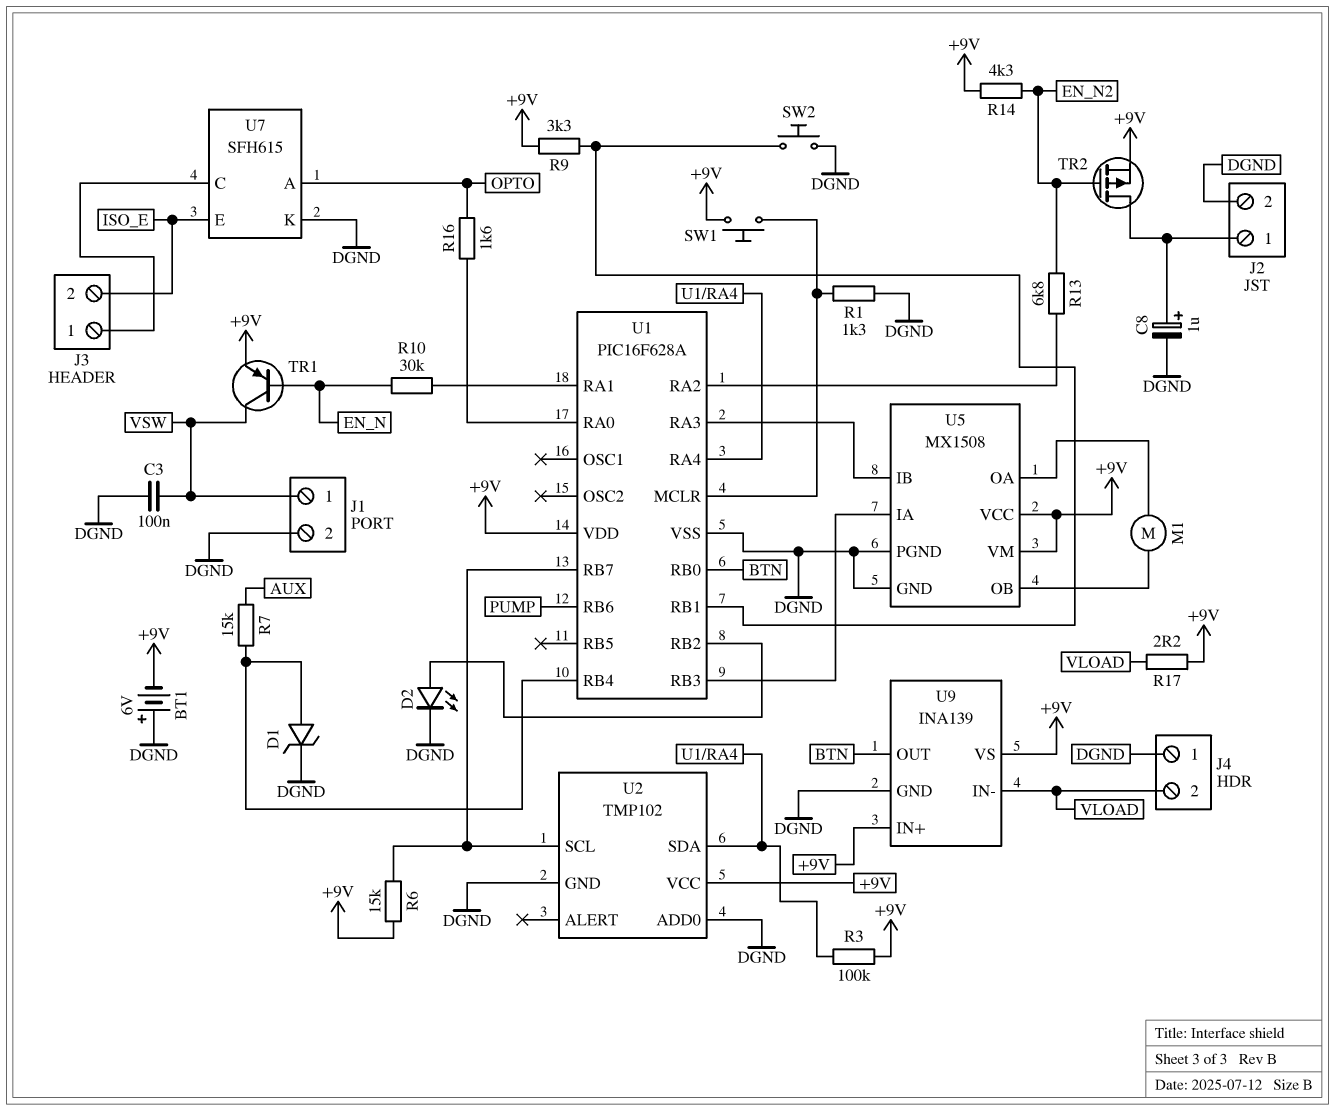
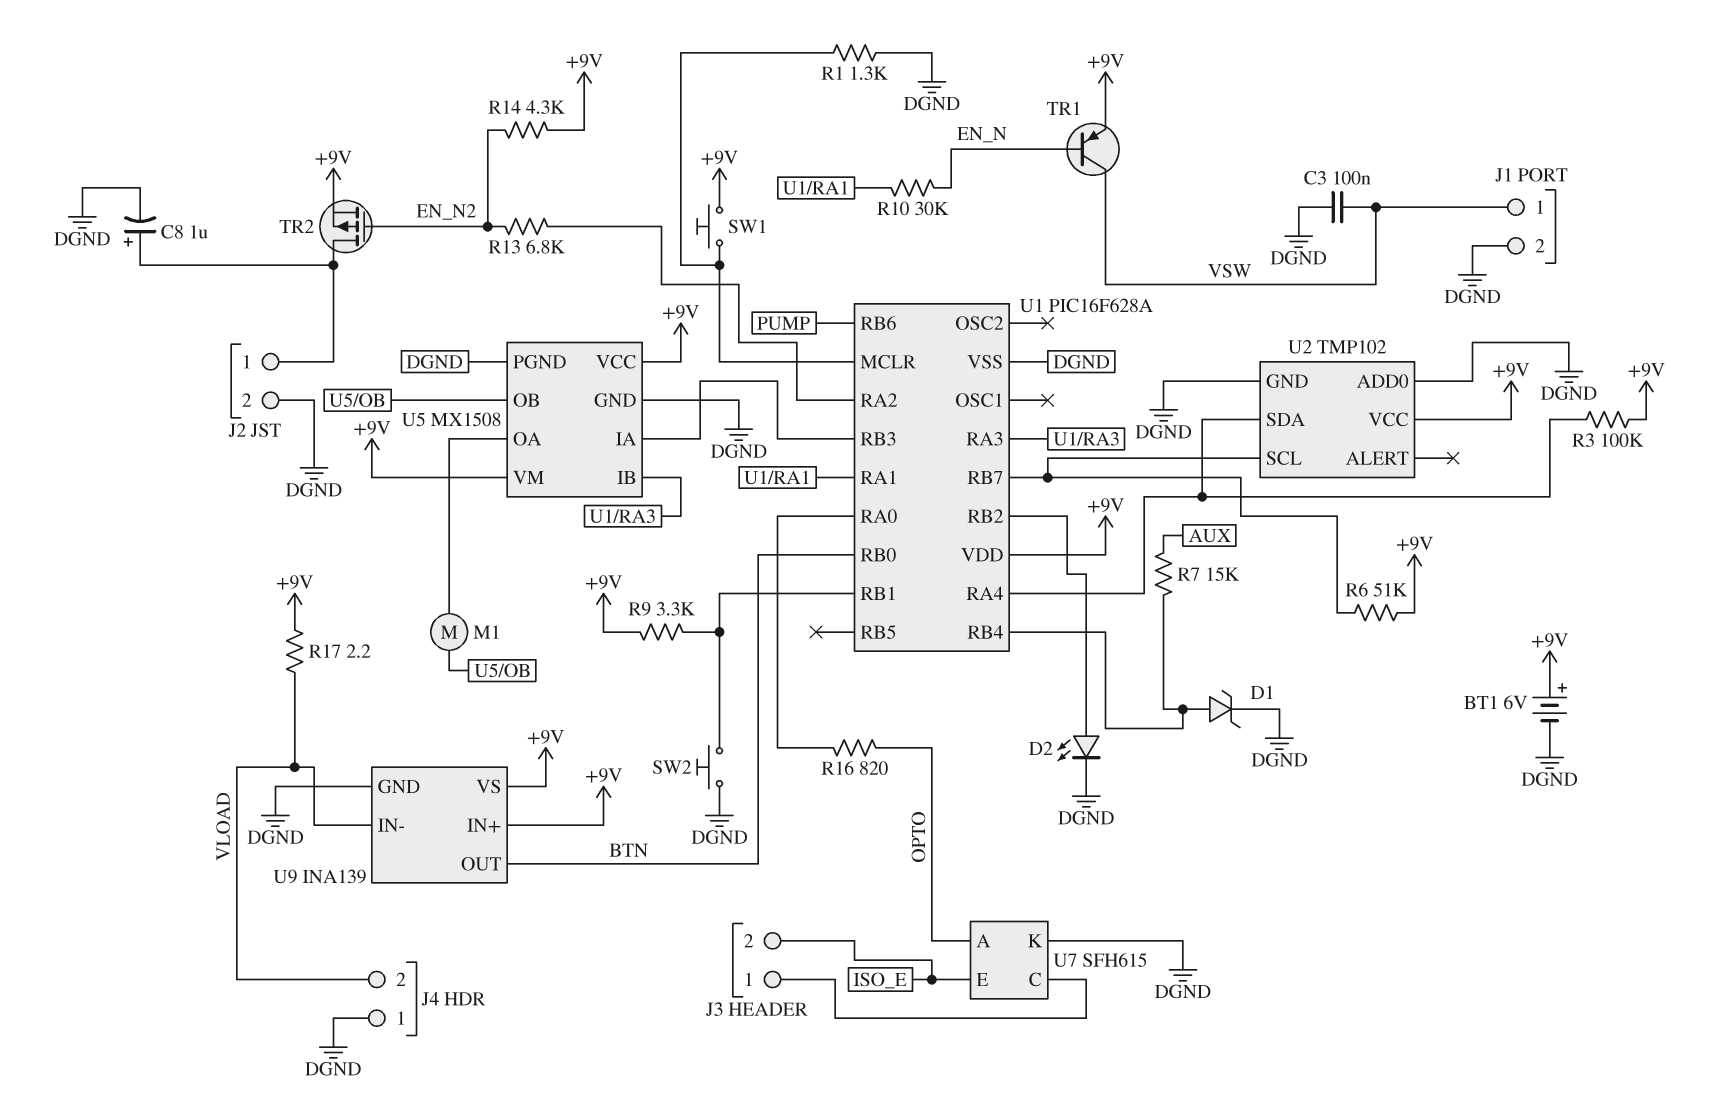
BT1: 6V (plus DGND, minus +9V) -> 6V (plus +9V, minus DGND)
R6: 15k (+9V, U1/RB7) -> 51k (+9V, U1/RB7)
R16: 1.6k (OPTO, U1/RA0) -> 820 (OPTO, U1/RA0)

